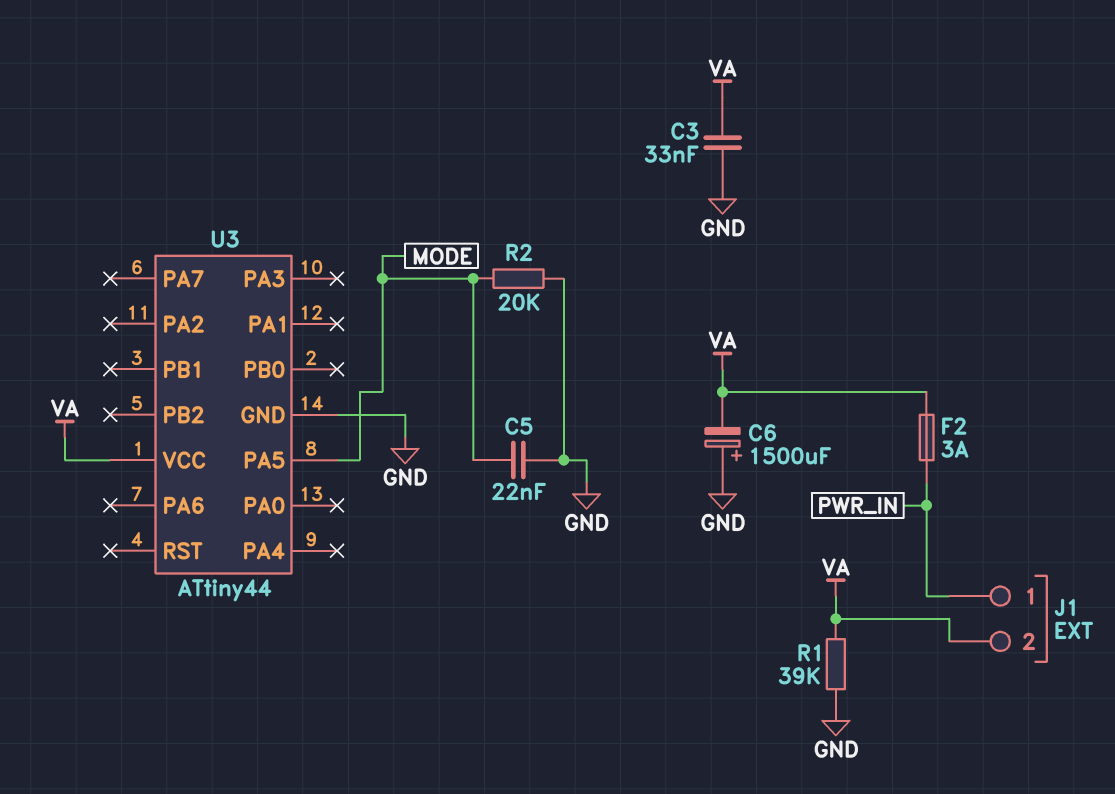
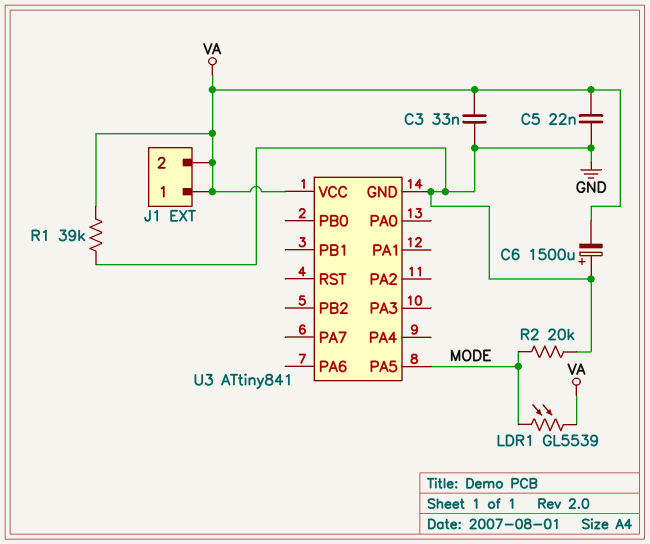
C5: 22nF (GND, MODE) -> 22nF (GND, VA)
F2: 3A (PWR_IN, VA) -> none
J1 pin 1: PWR_IN -> VA
LDR1: none -> GL5539 (MODE, VA)
U3: ATtiny44 -> ATtiny841

